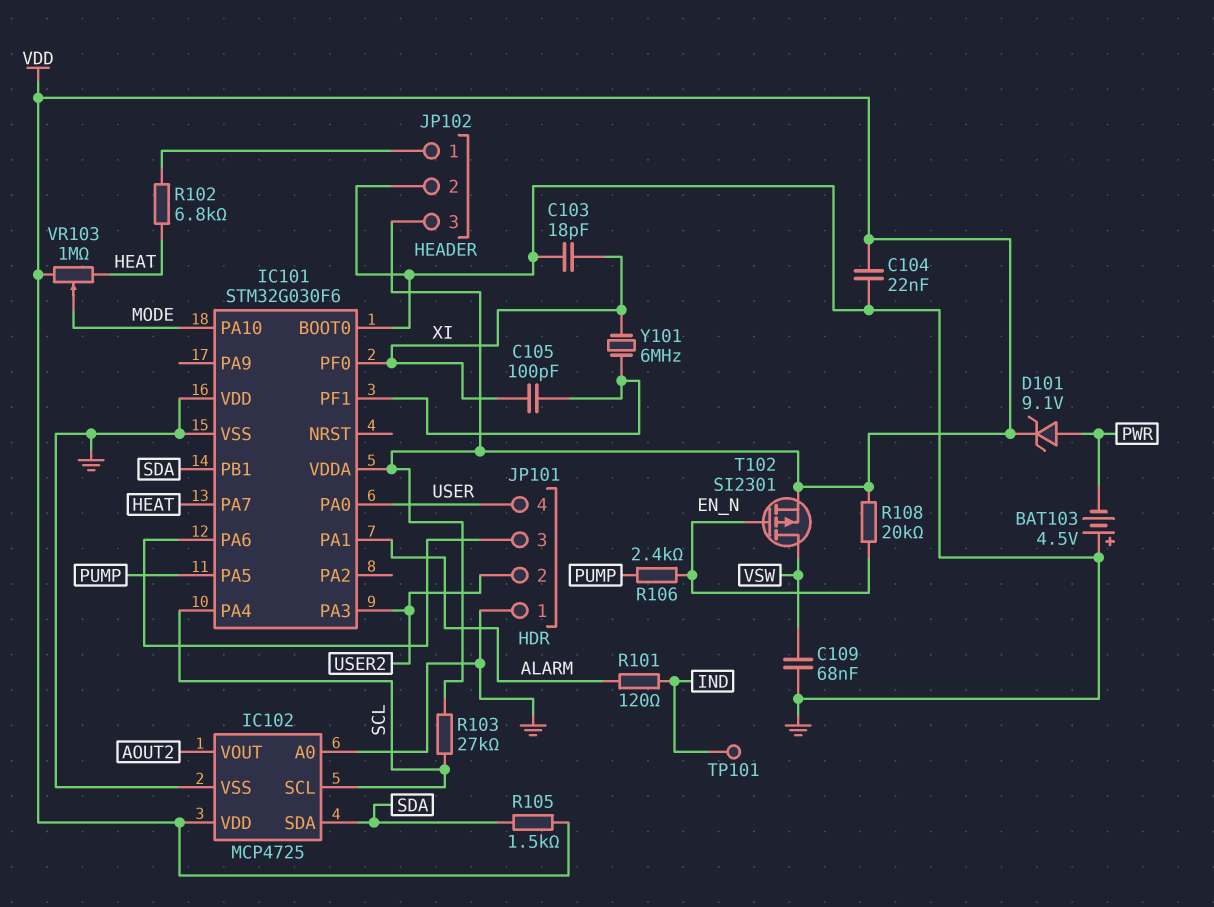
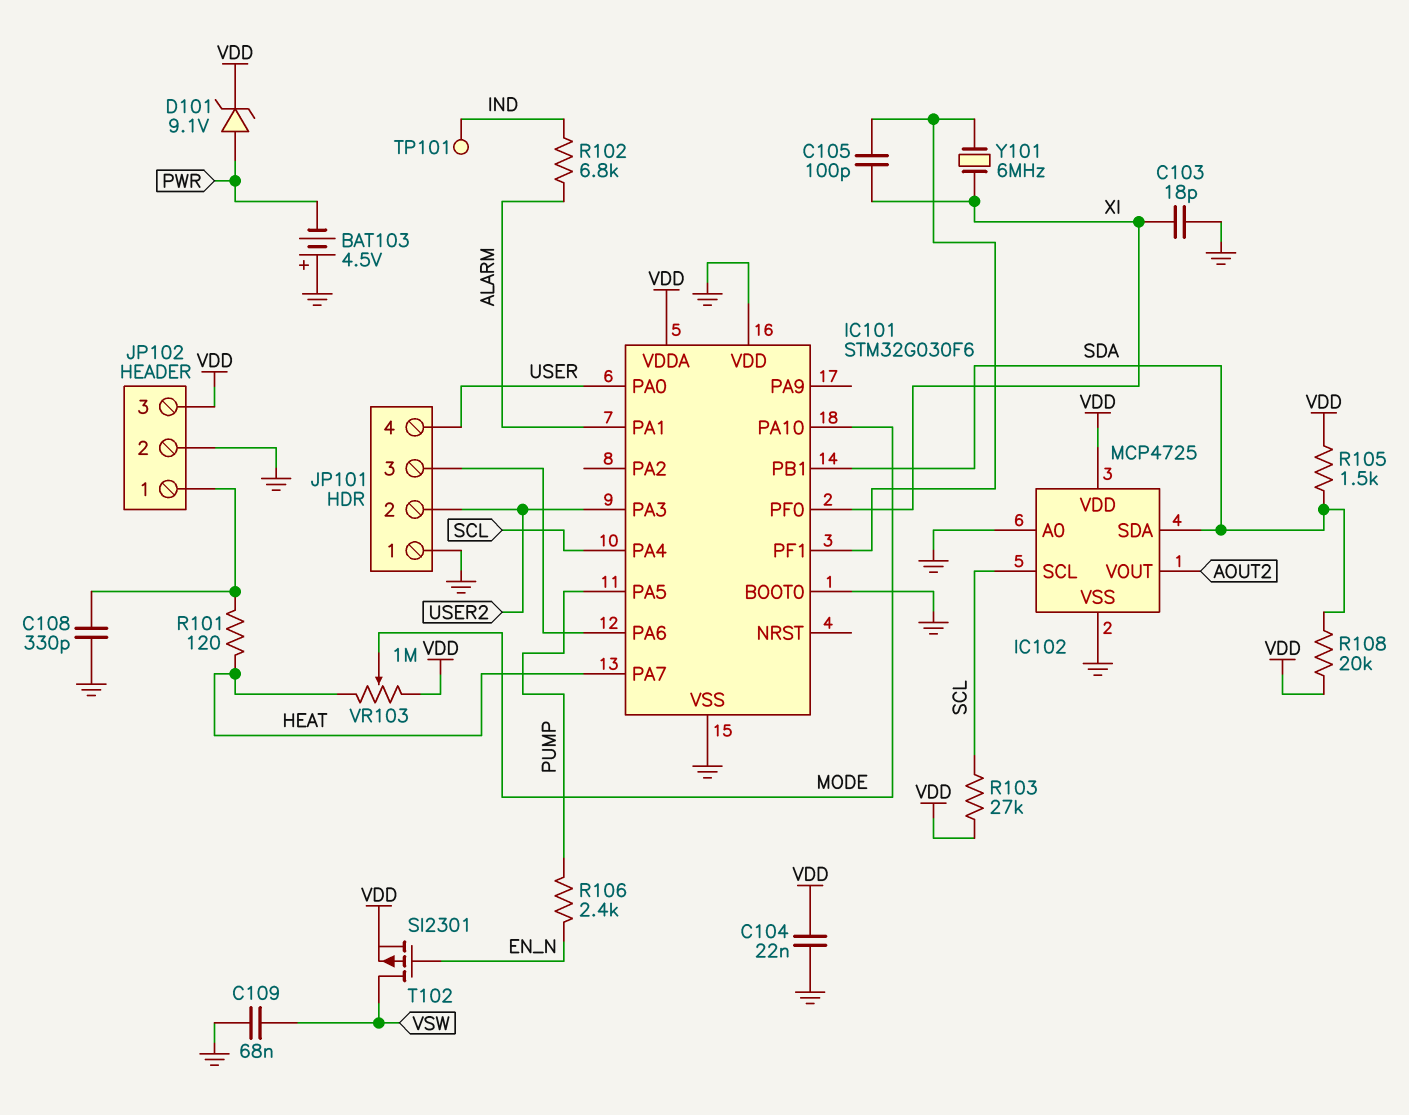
C108: none -> 330pF (GND, JP102/1)
R101: 120 (ALARM, IND) -> 120 (HEAT, JP102/1)
R102: 6.8k (HEAT, JP102/1) -> 6.8k (ALARM, IND)
R108: 20k (EN_N, VDD) -> 20k (SDA, VDD)

